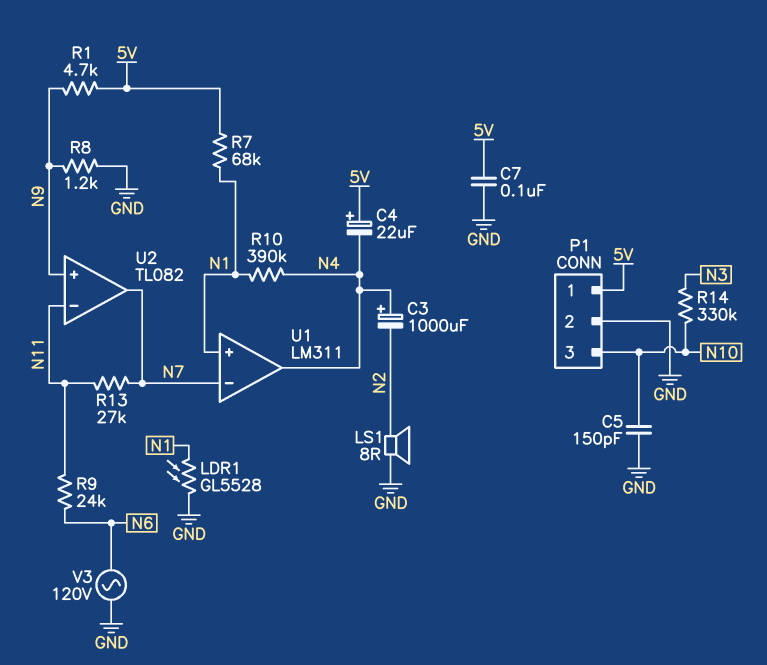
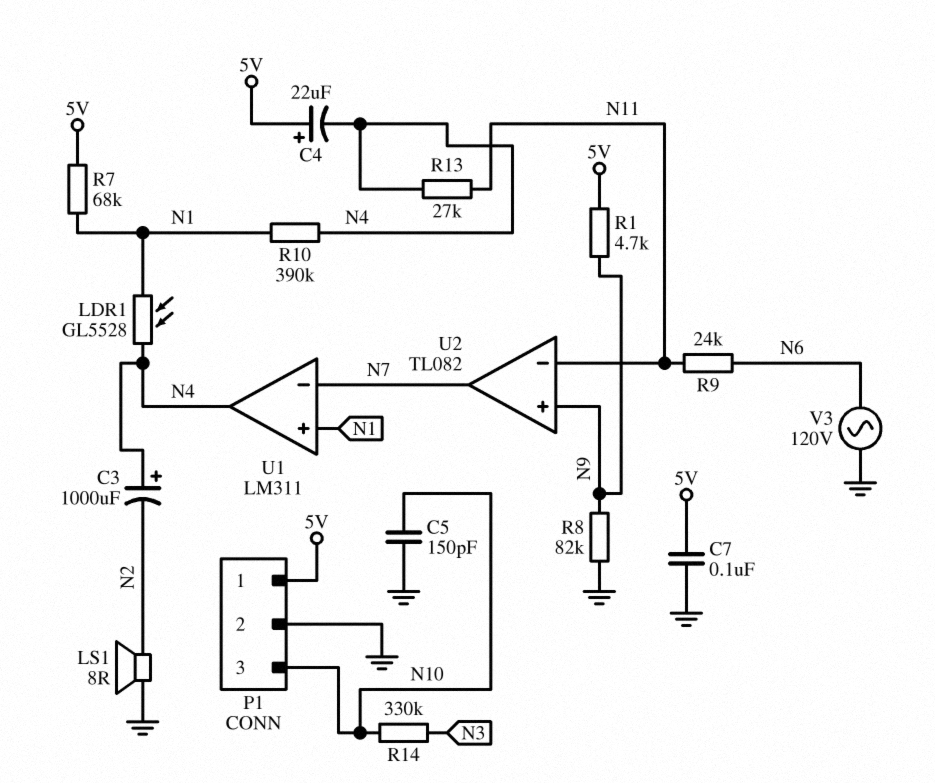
LDR1: GL5528 (GND, N1) -> GL5528 (N1, N4)
R8: 1.2k (GND, N9) -> 82k (GND, N9)
R13: 27k (N7, N11) -> 27k (N4, N11)

